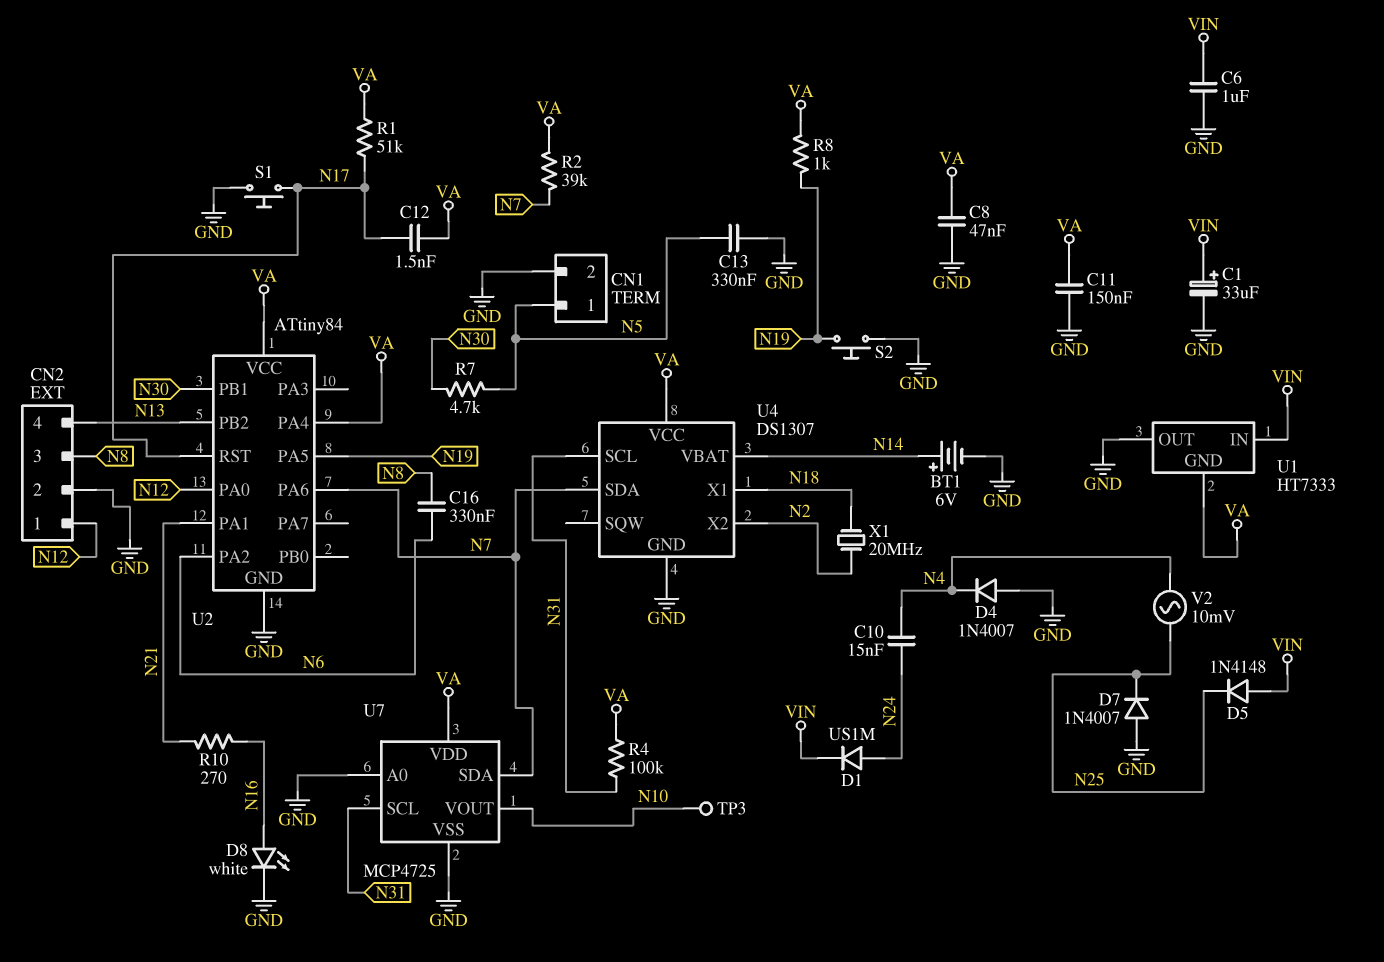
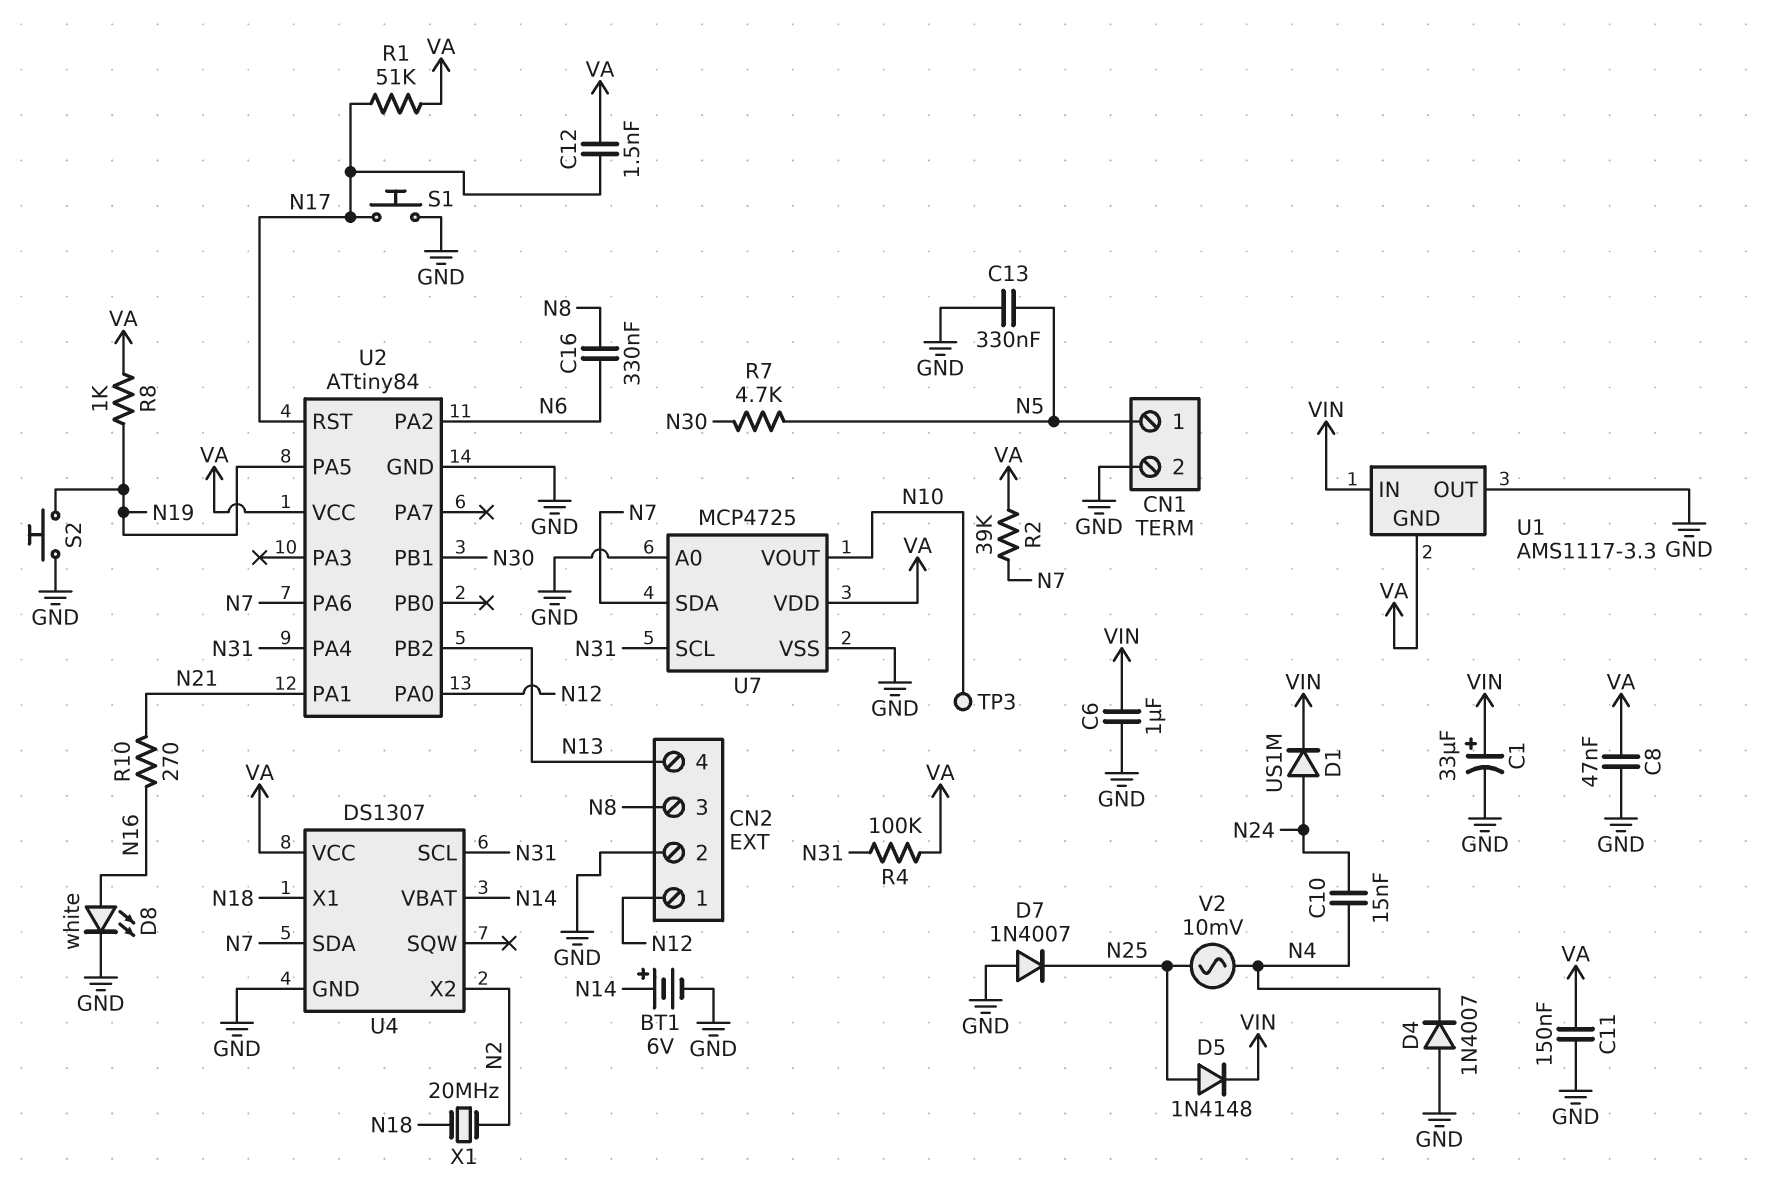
D5: diode 1N4148 (A VIN, K N25) -> diode 1N4148 (A N25, K VIN)
U1: HT7333 -> AMS1117-3.3
U2 pin PA4: VA -> N31

